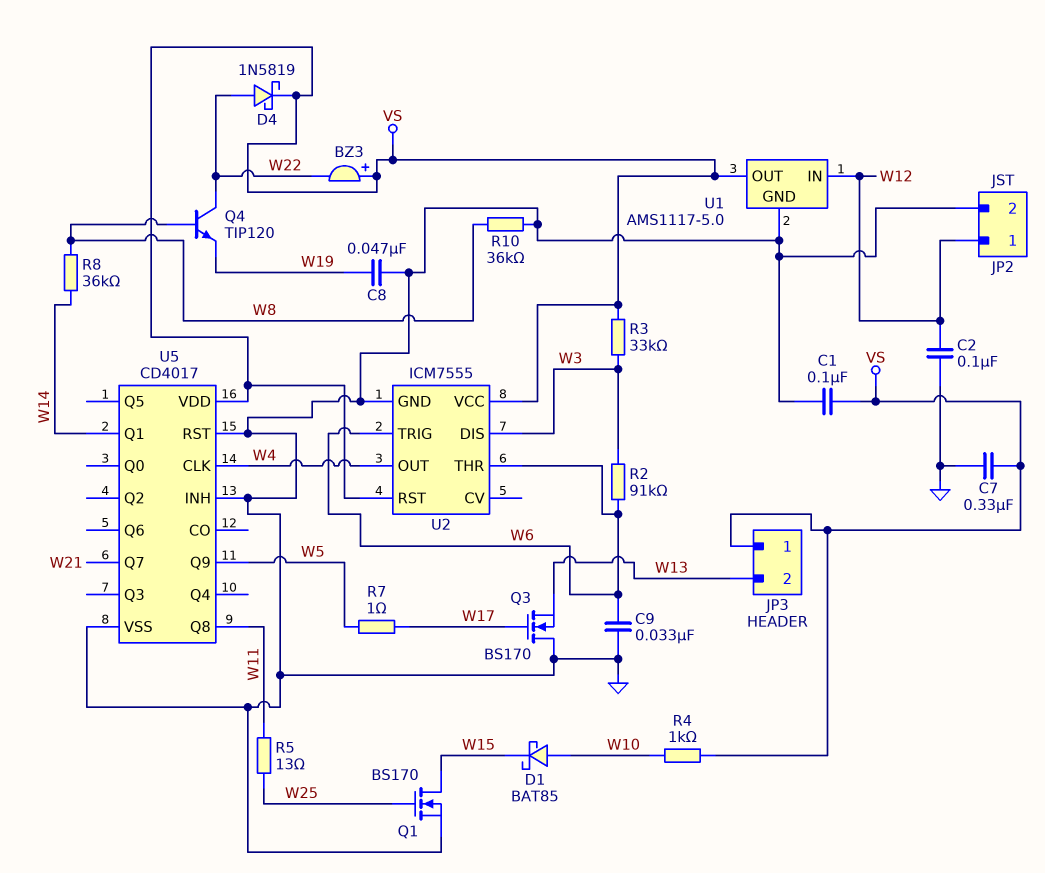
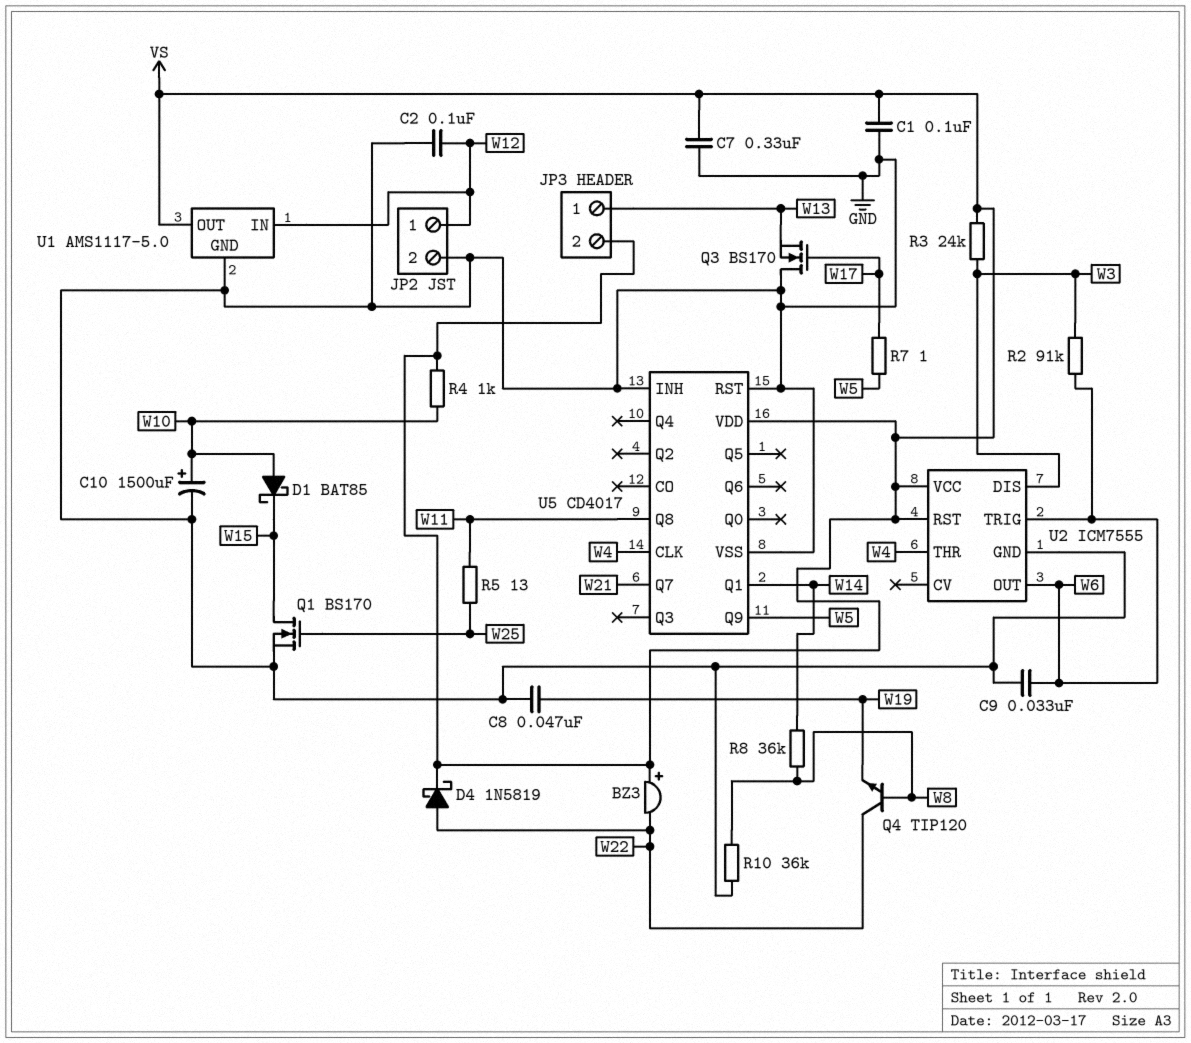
C10: none -> 1500uF (plus W10, minus GND)
JP3 pin 1: VS -> W13
JP3 pin 2: W13 -> VS
R3: 33k (VS, W3) -> 24k (VS, W3)
U2 pin OUT: W4 -> W6
U2 pin THR: W6 -> W4

